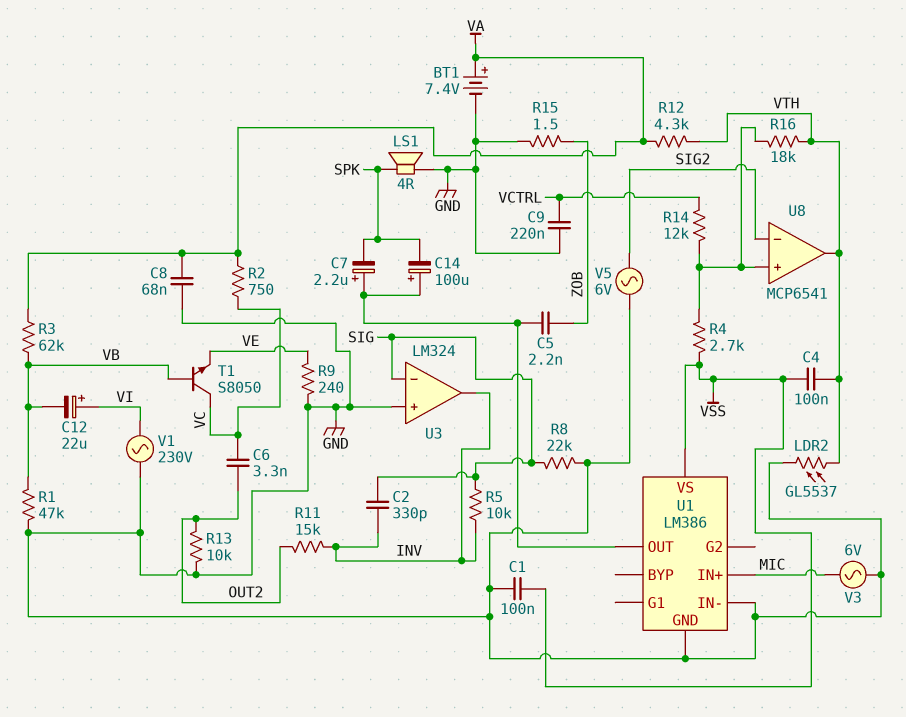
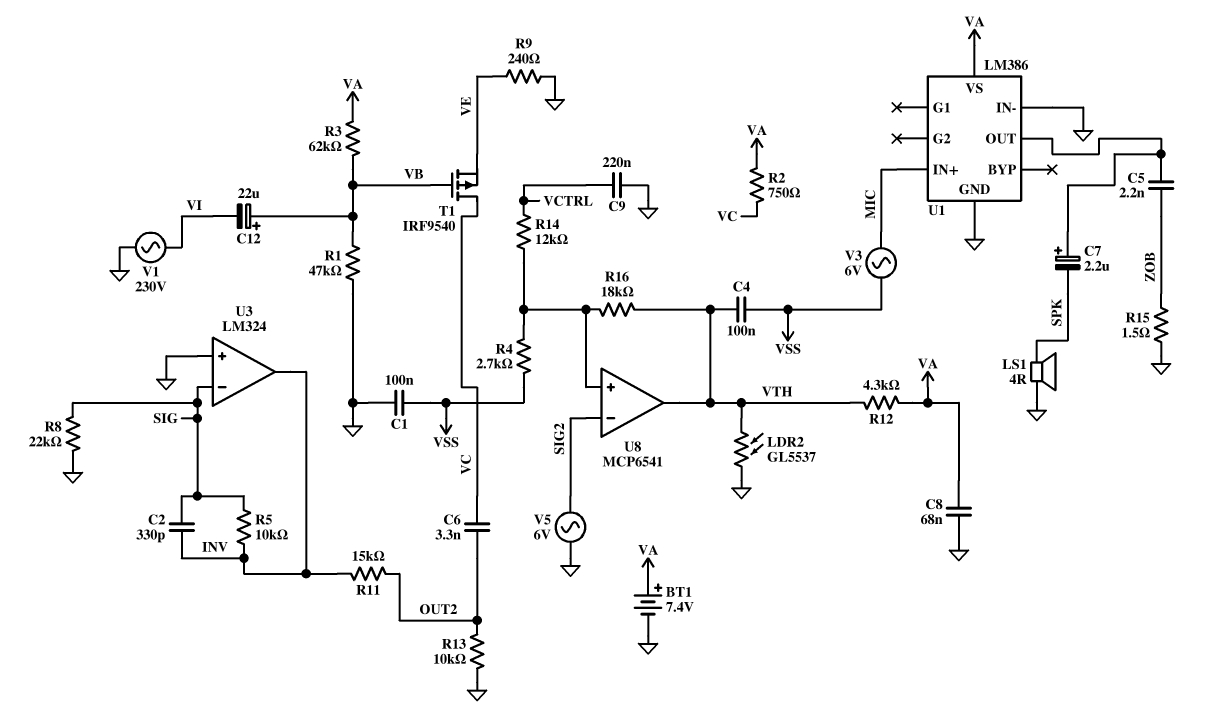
C12: 22uF (plus VI, minus VB) -> 22uF (plus VB, minus VI)
C14: 100uF (plus U1/OUT, minus SPK) -> none
T1: NPN S8050 (B VB, C VC, E VE) -> PMOS IRF9540 (G VB, D VC, S VE)
U1 pin VS: VSS -> VA
V3: AC 6V (GND, MIC) -> AC 6V (MIC, VSS)

